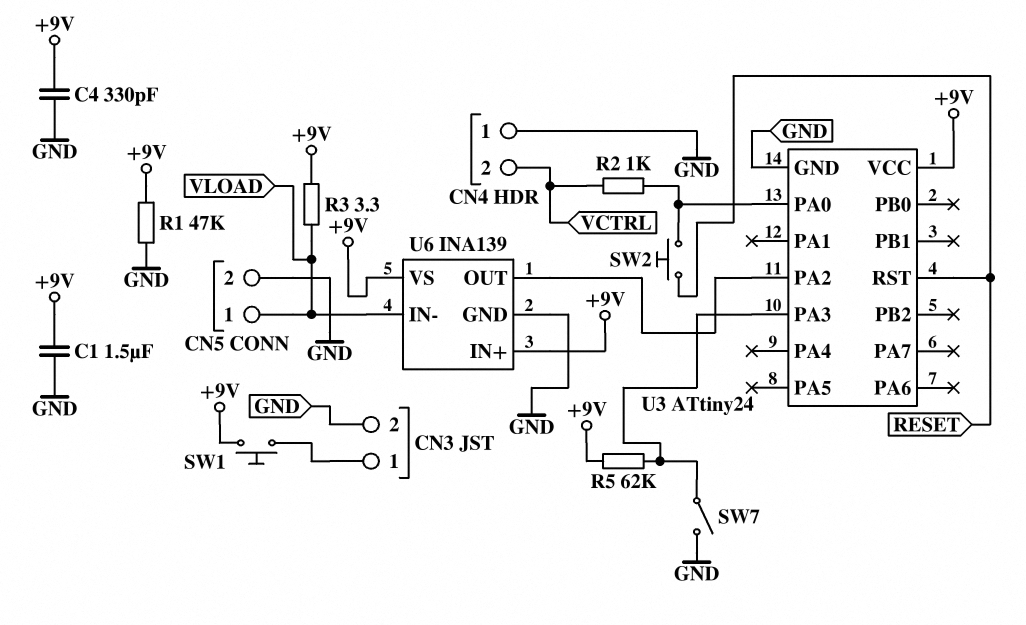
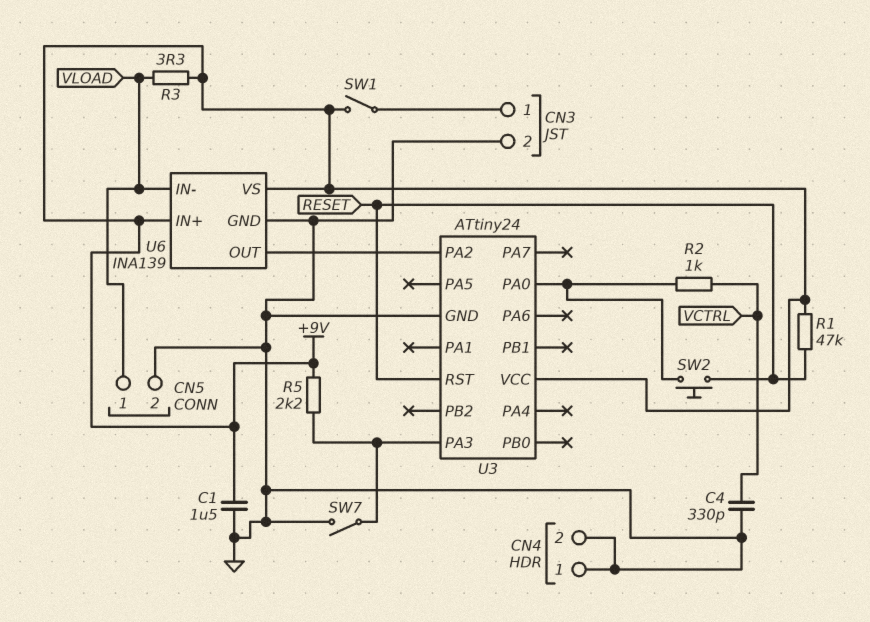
C4: 330pF (+9V, GND) -> 330pF (GND, VCTRL)
CN4 pin 2: VCTRL -> GND
R1: 47k (+9V, GND) -> 47k (+9V, RESET)
R5: 62k (+9V, U3/PA3) -> 2.2k (+9V, U3/PA3)
SW1: button (+9V, CN3/1) -> switch (+9V, CN3/1)

